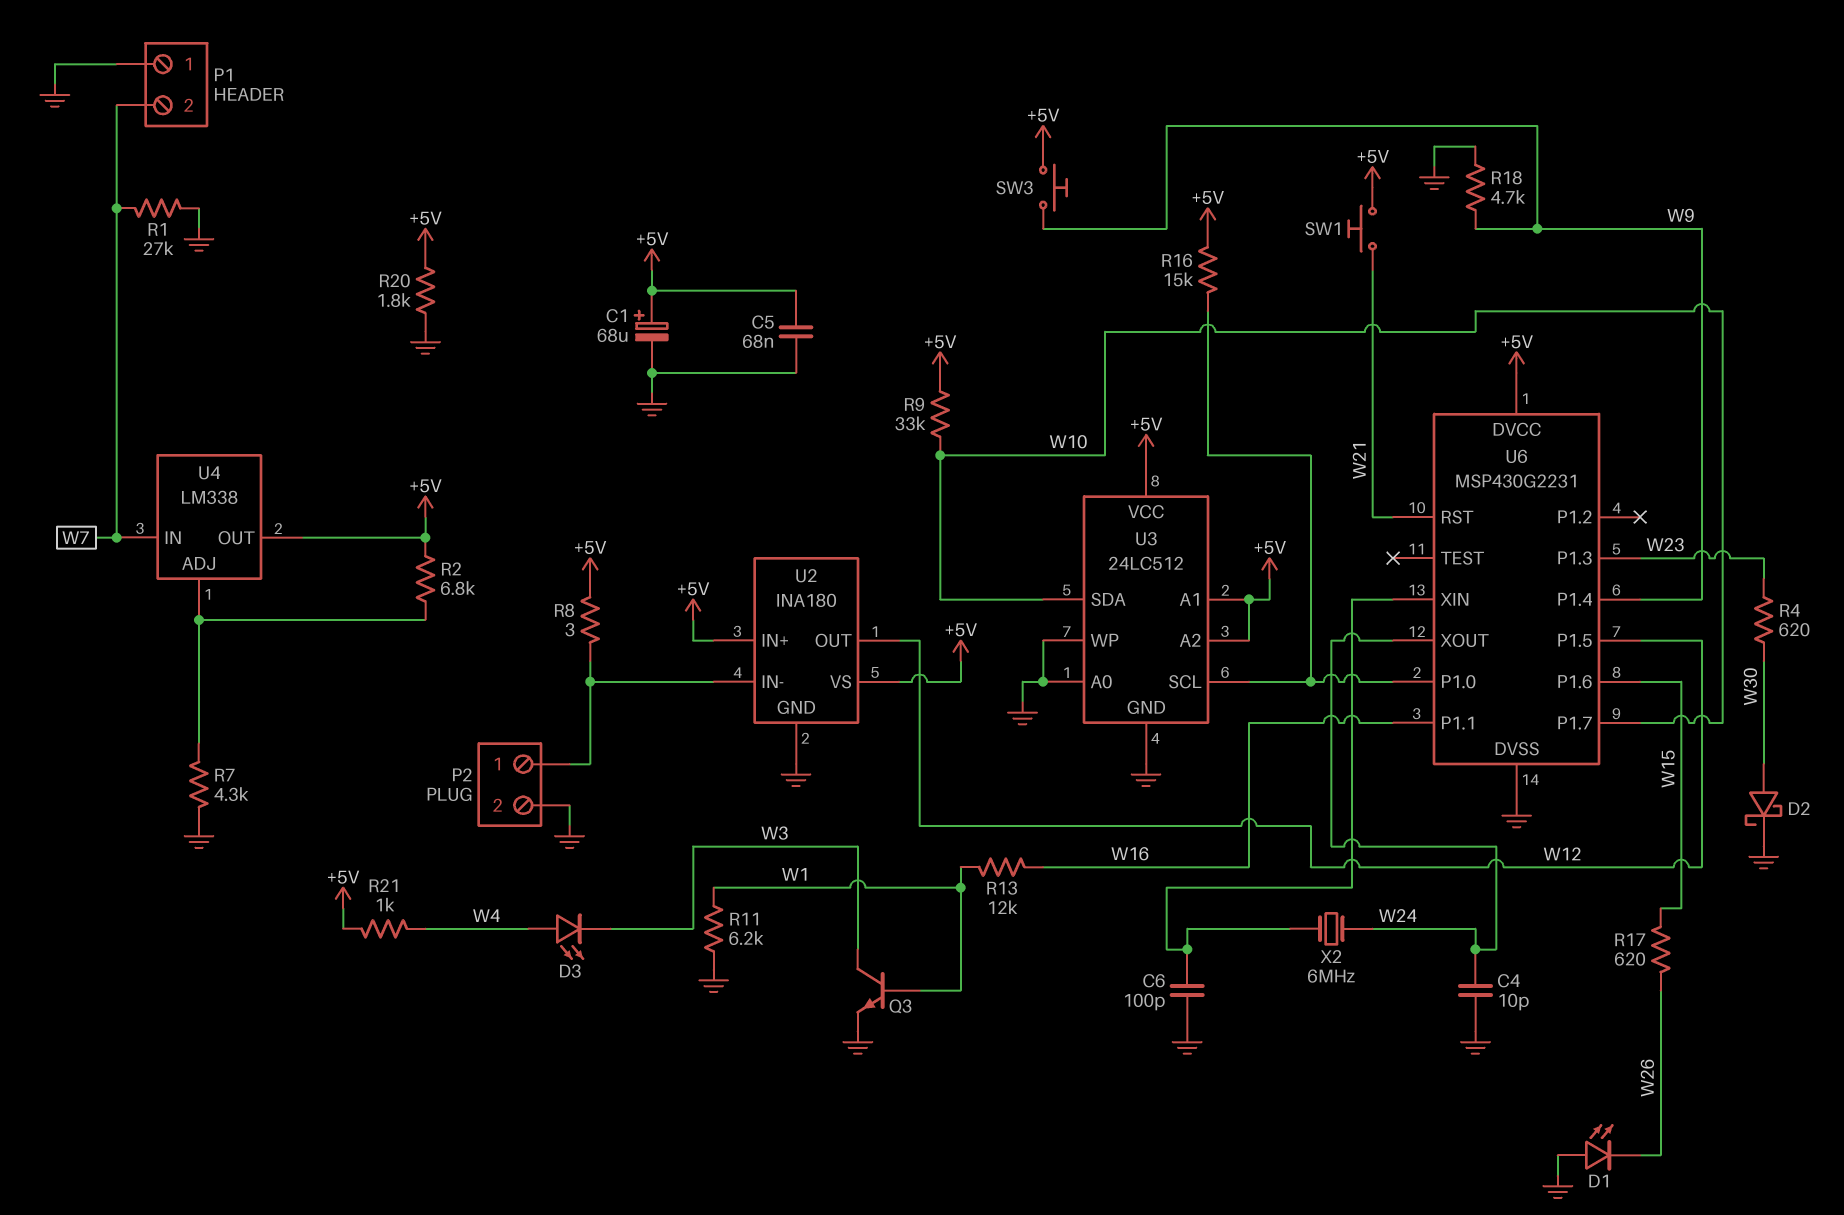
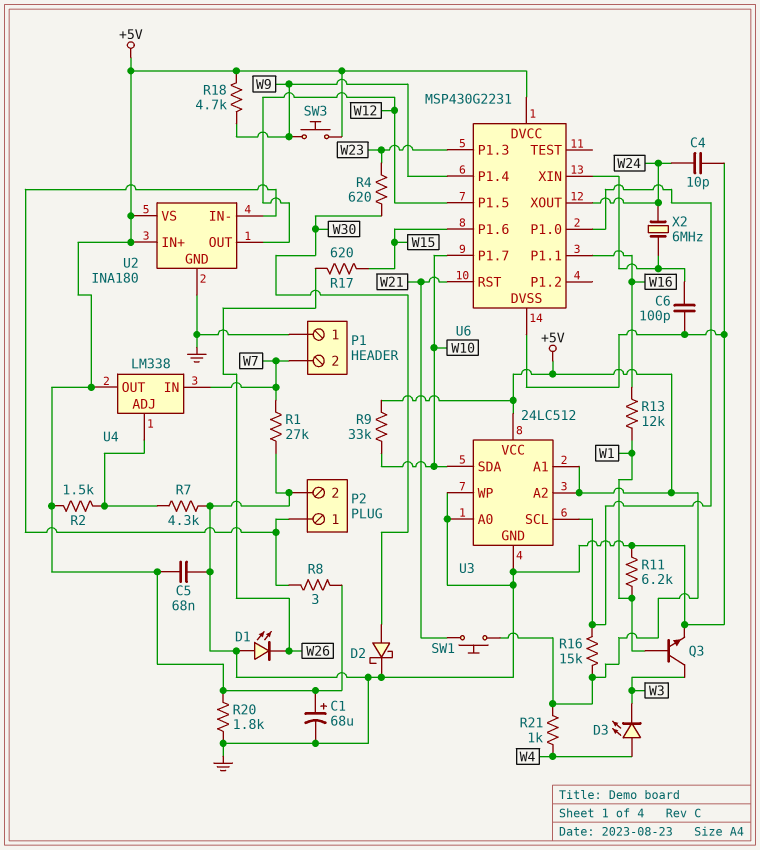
R2: 6.8k (+5V, U4/ADJ) -> 1.5k (+5V, U4/ADJ)
R18: 4.7k (GND, W9) -> 4.7k (+5V, W9)

